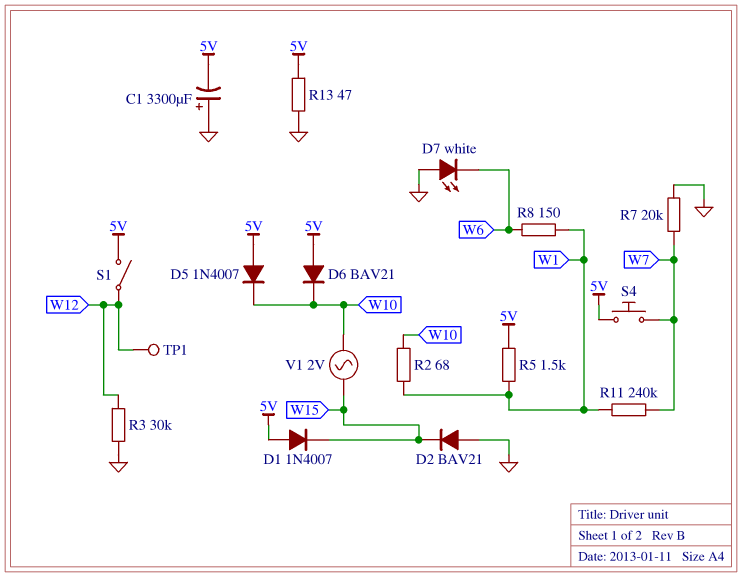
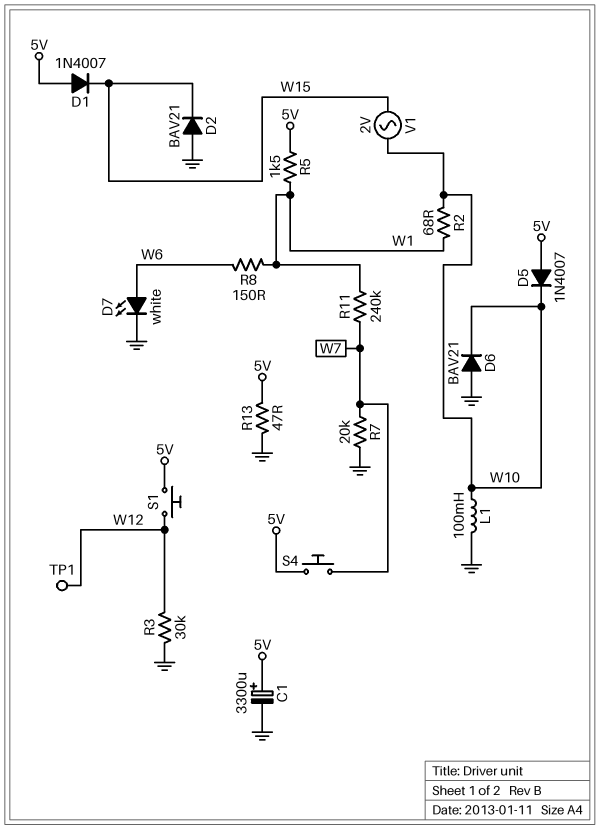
C1: 3300uF (plus GND, minus 5V) -> 3300uF (plus 5V, minus GND)
D6: diode BAV21 (A 5V, K W10) -> diode BAV21 (A GND, K W10)
D7: LED white (A GND, K W6) -> LED white (A W6, K GND)
L1: none -> 100mH (GND, W10)
S1: switch (5V, W12) -> button (5V, W12)

